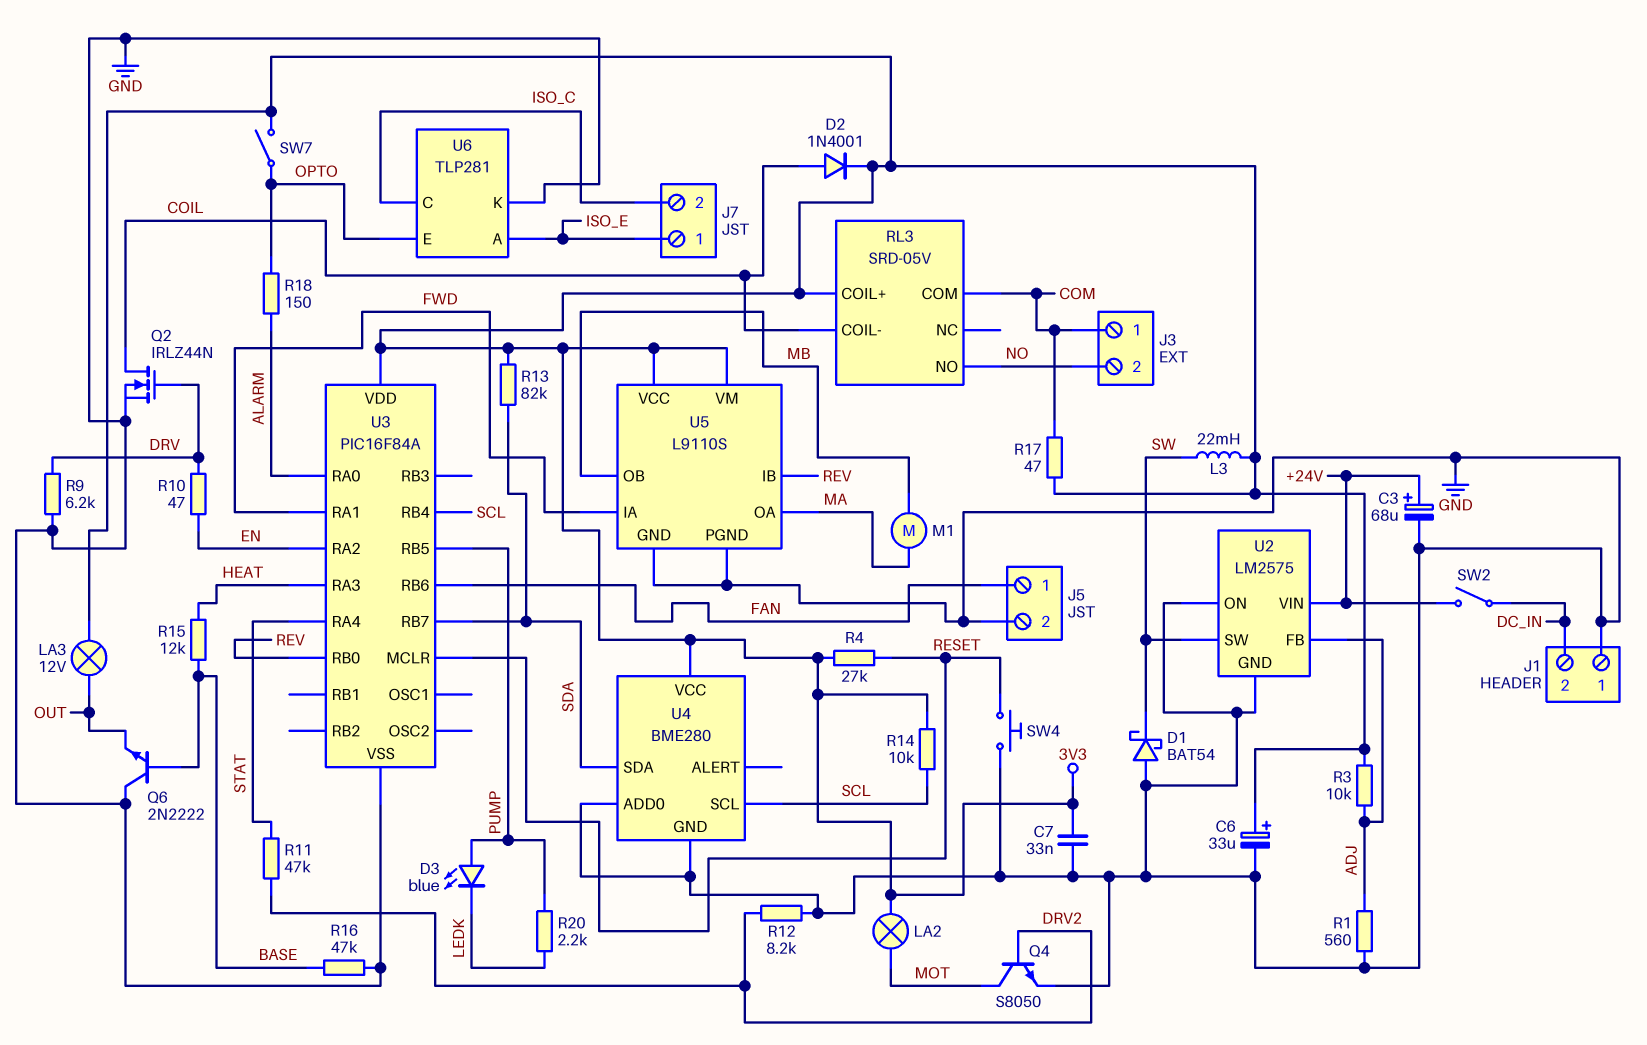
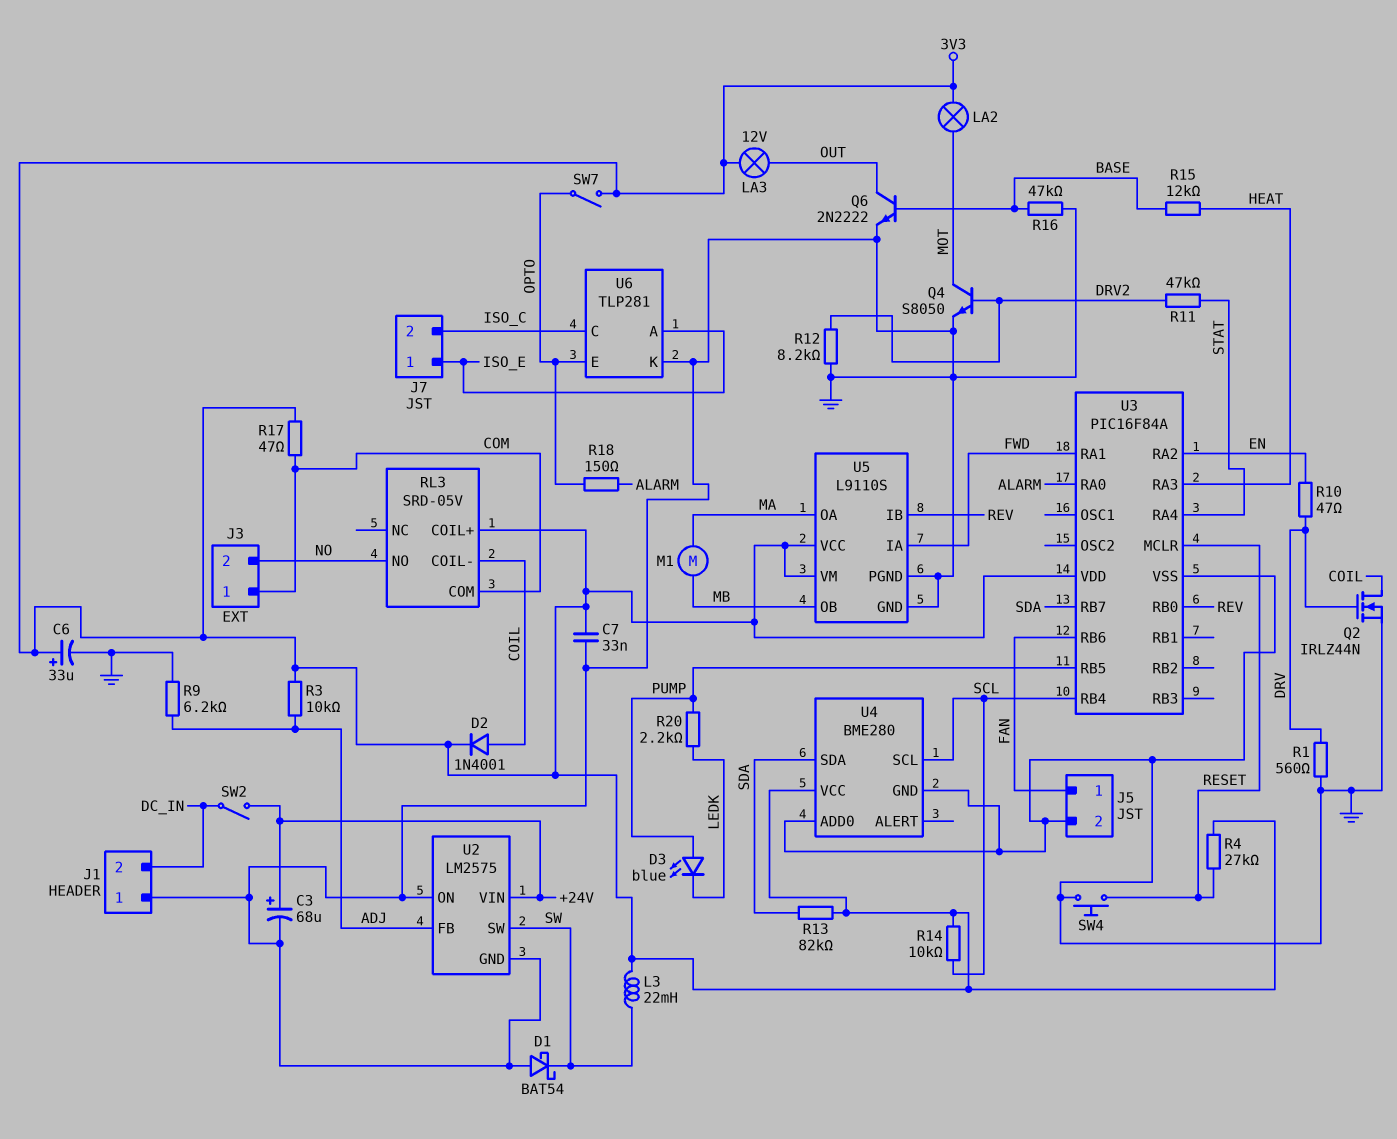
Q6: NPN 2N2222 (B BASE, C GND, E OUT) -> NPN 2N2222 (B BASE, C OUT, E GND)
R1: 560 (ADJ, GND) -> 560 (DRV, GND)
R9: 6.2k (DRV, GND) -> 6.2k (ADJ, GND)

